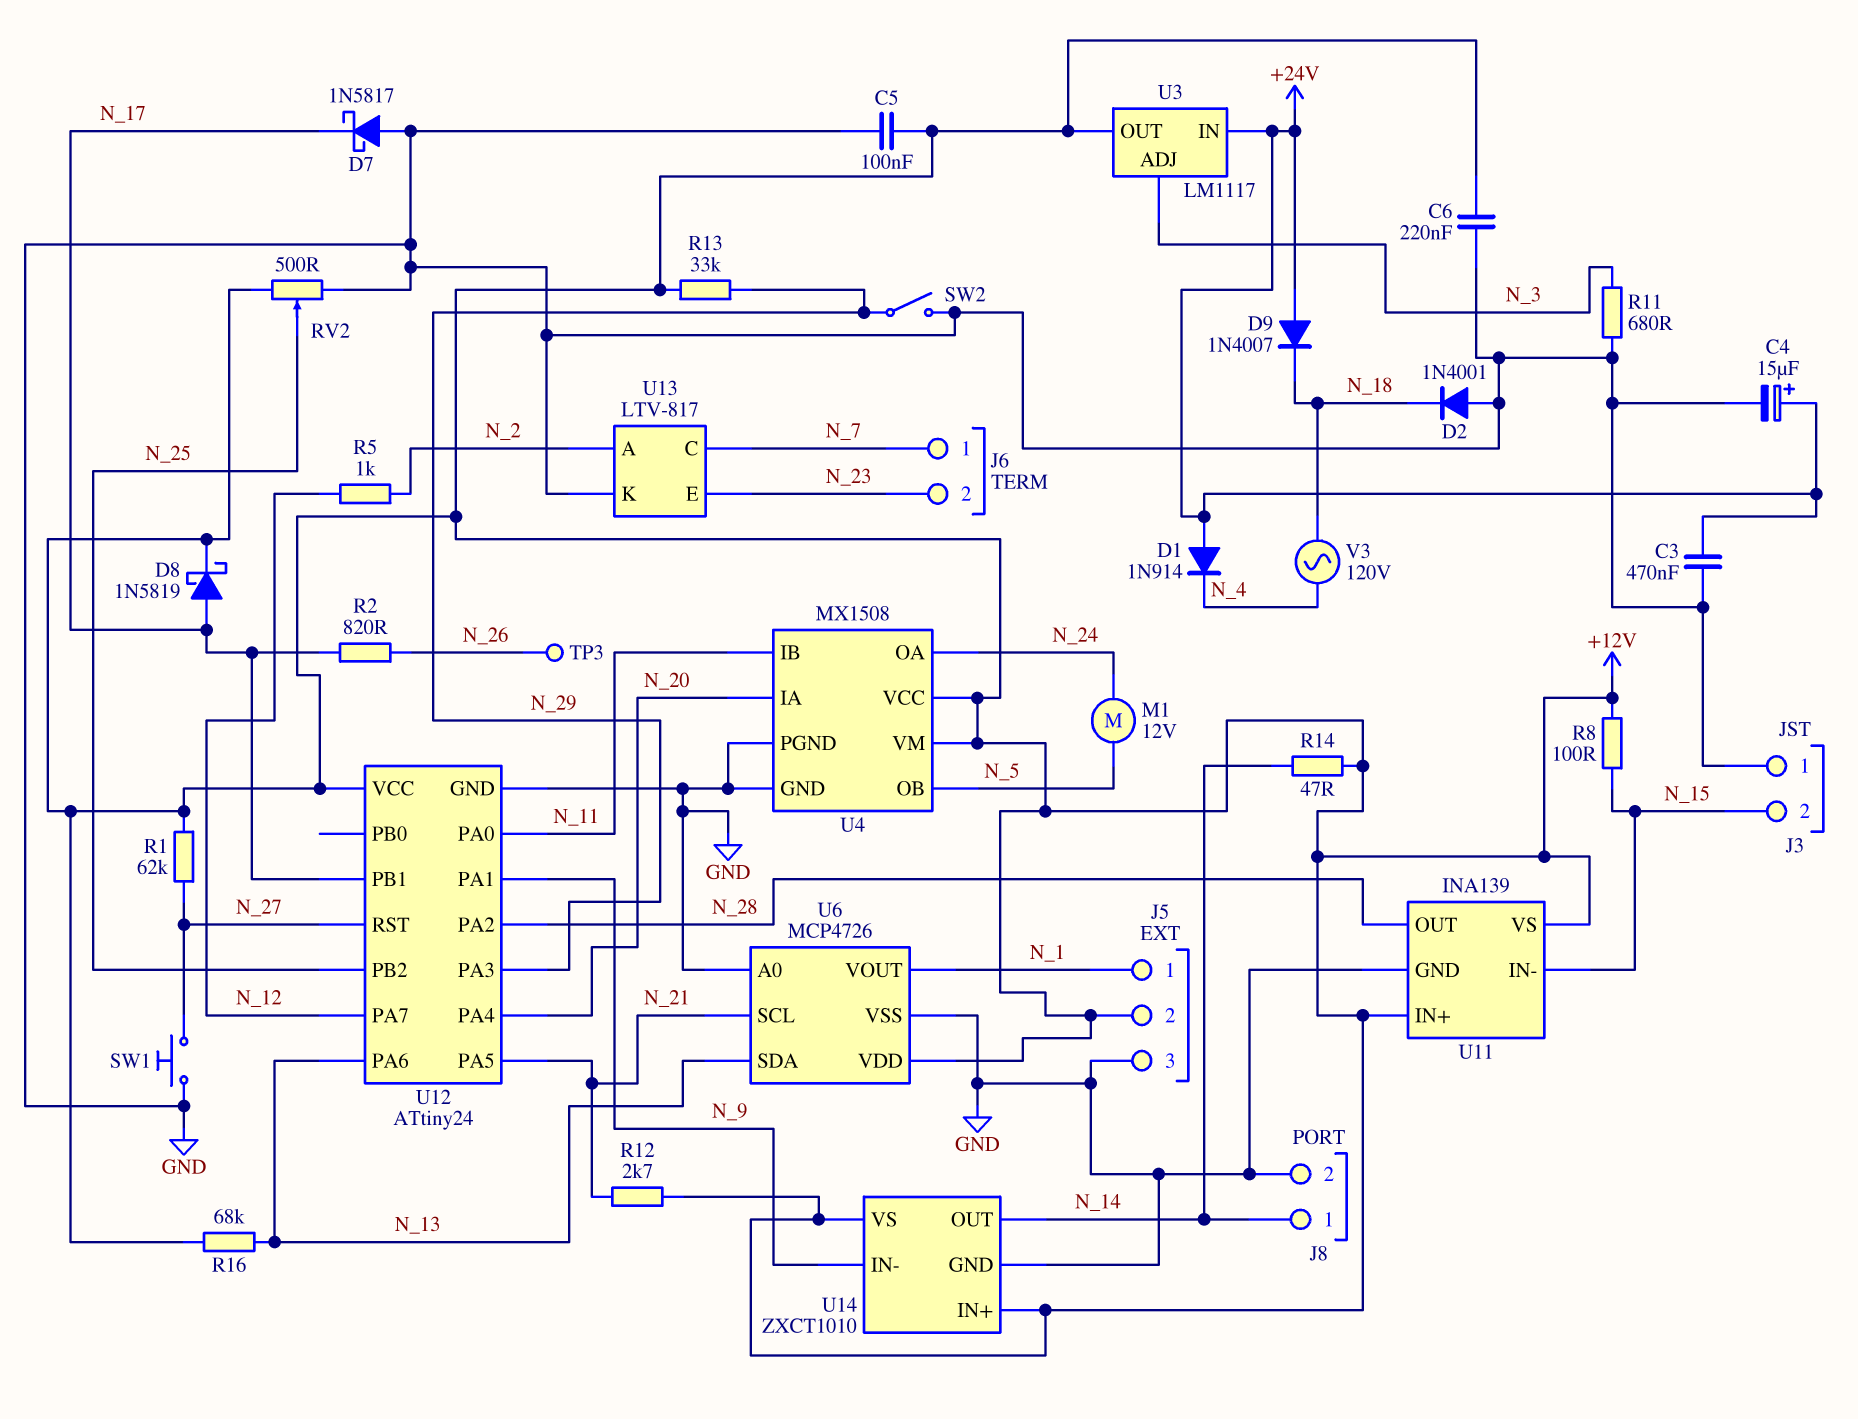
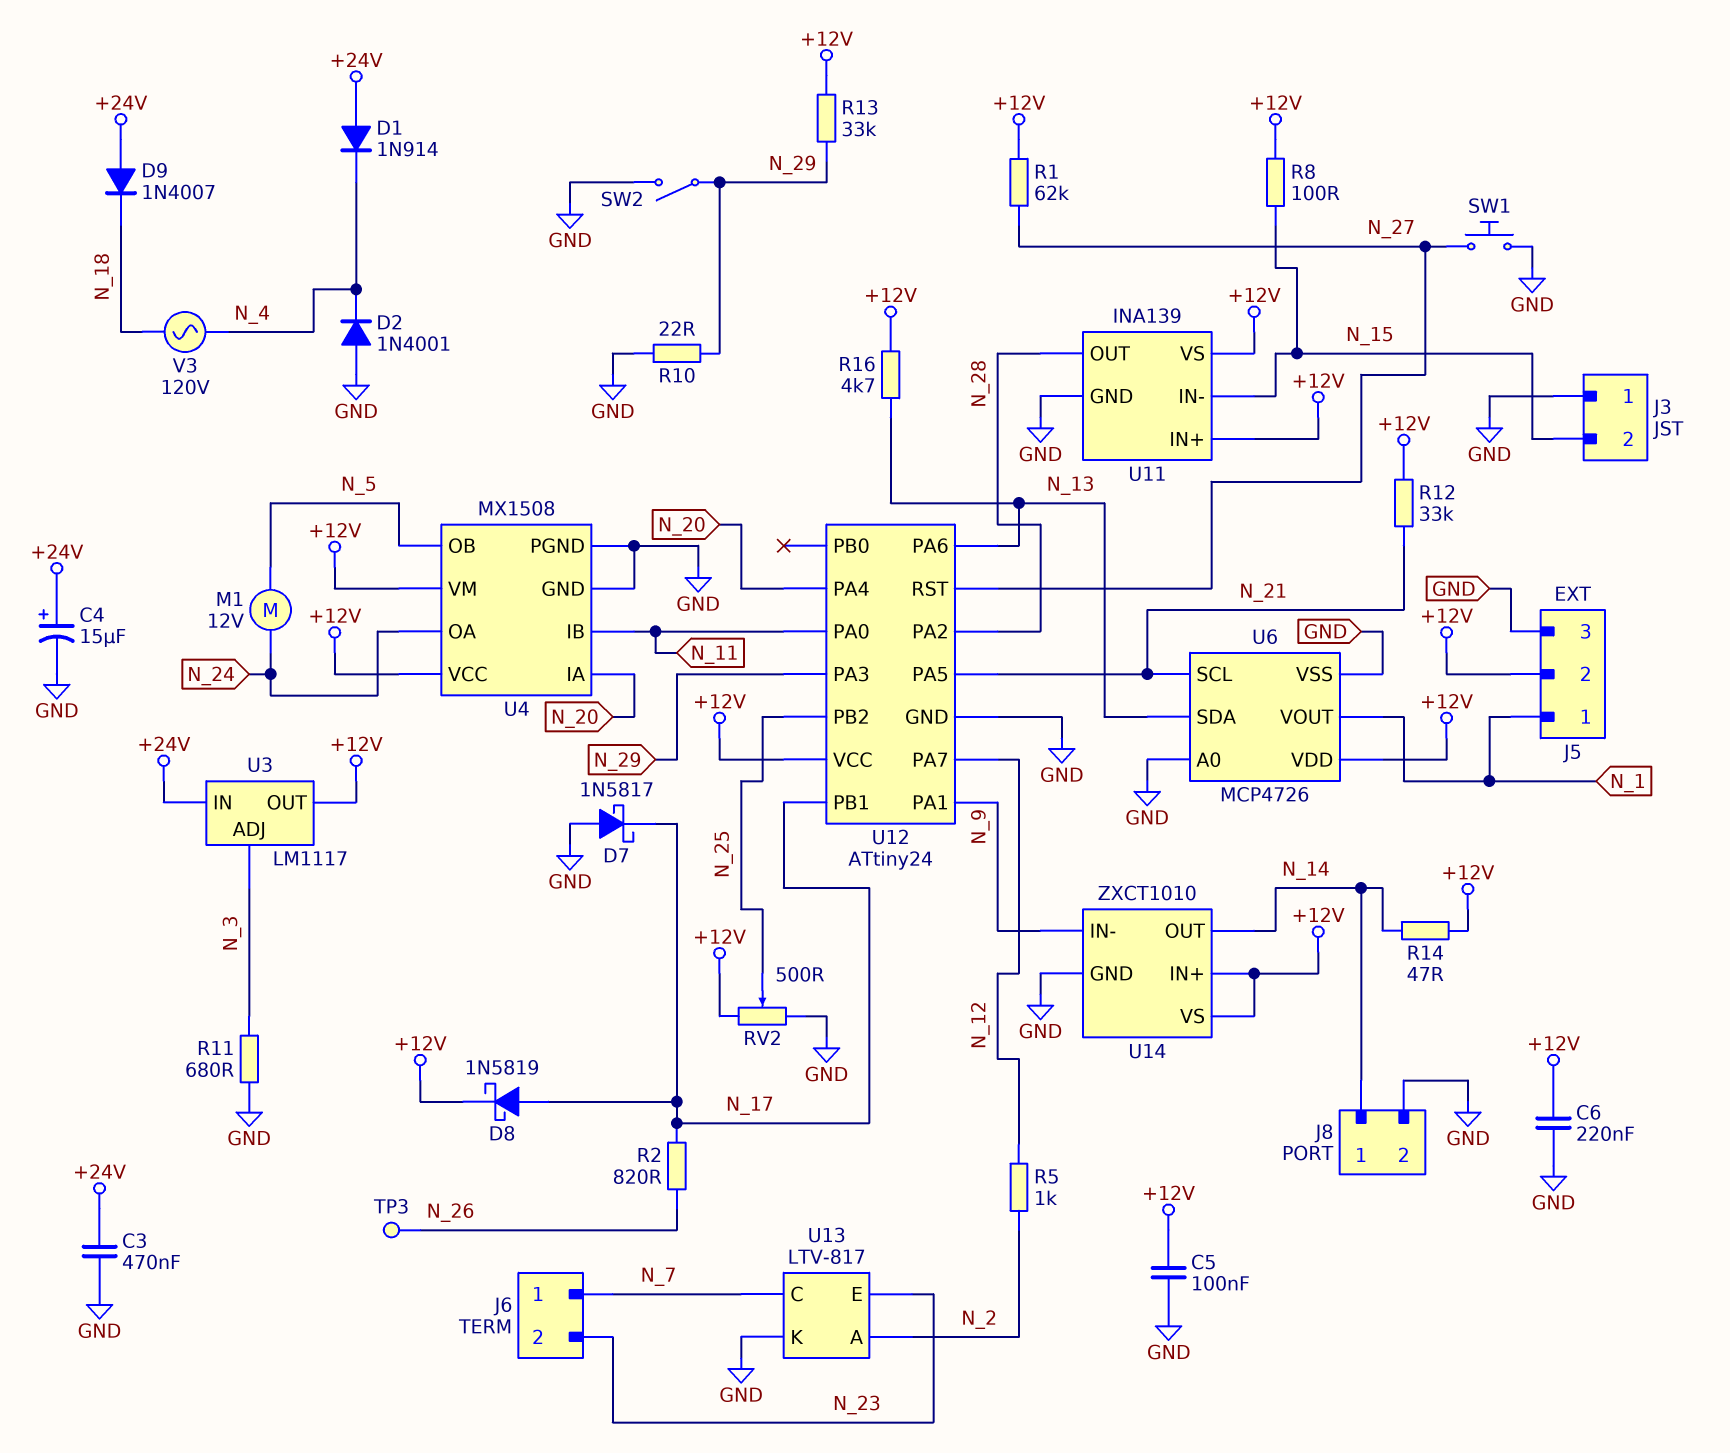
D2: diode 1N4001 (A GND, K N_18) -> diode 1N4001 (A GND, K N_4)
R10: none -> 22 (GND, N_29)
R12: 2.7k (+12V, N_21) -> 33k (+12V, N_21)
R16: 68k (+12V, N_13) -> 4.7k (+12V, N_13)

